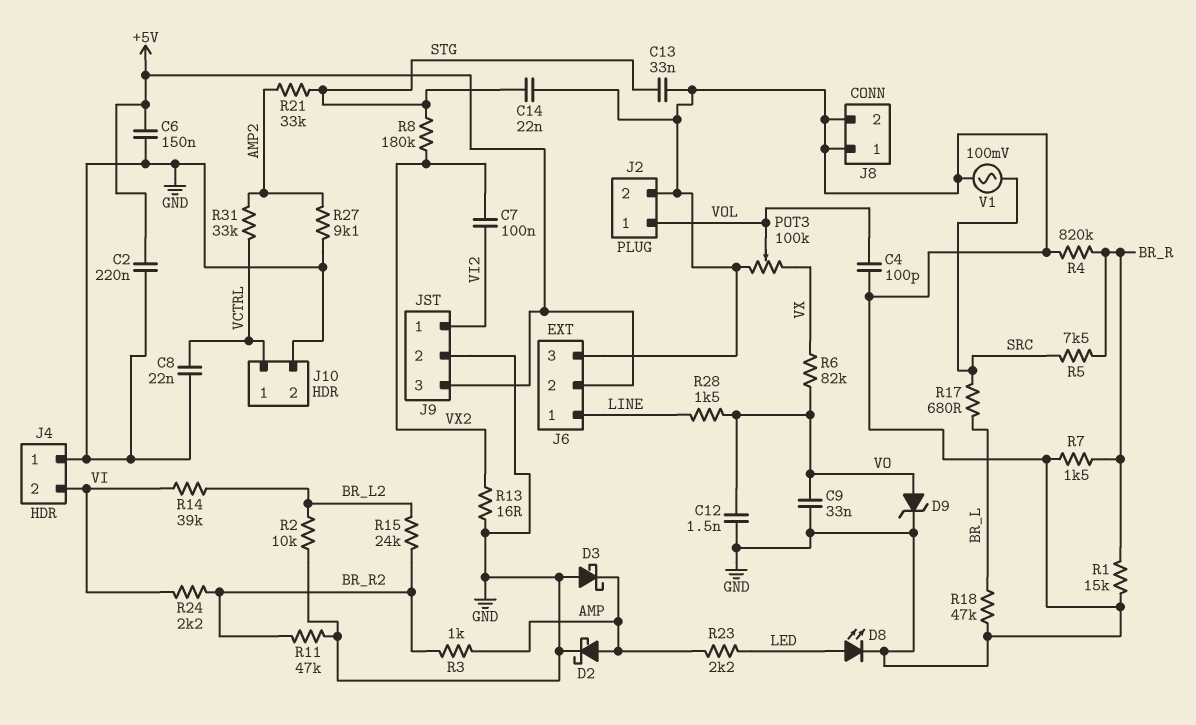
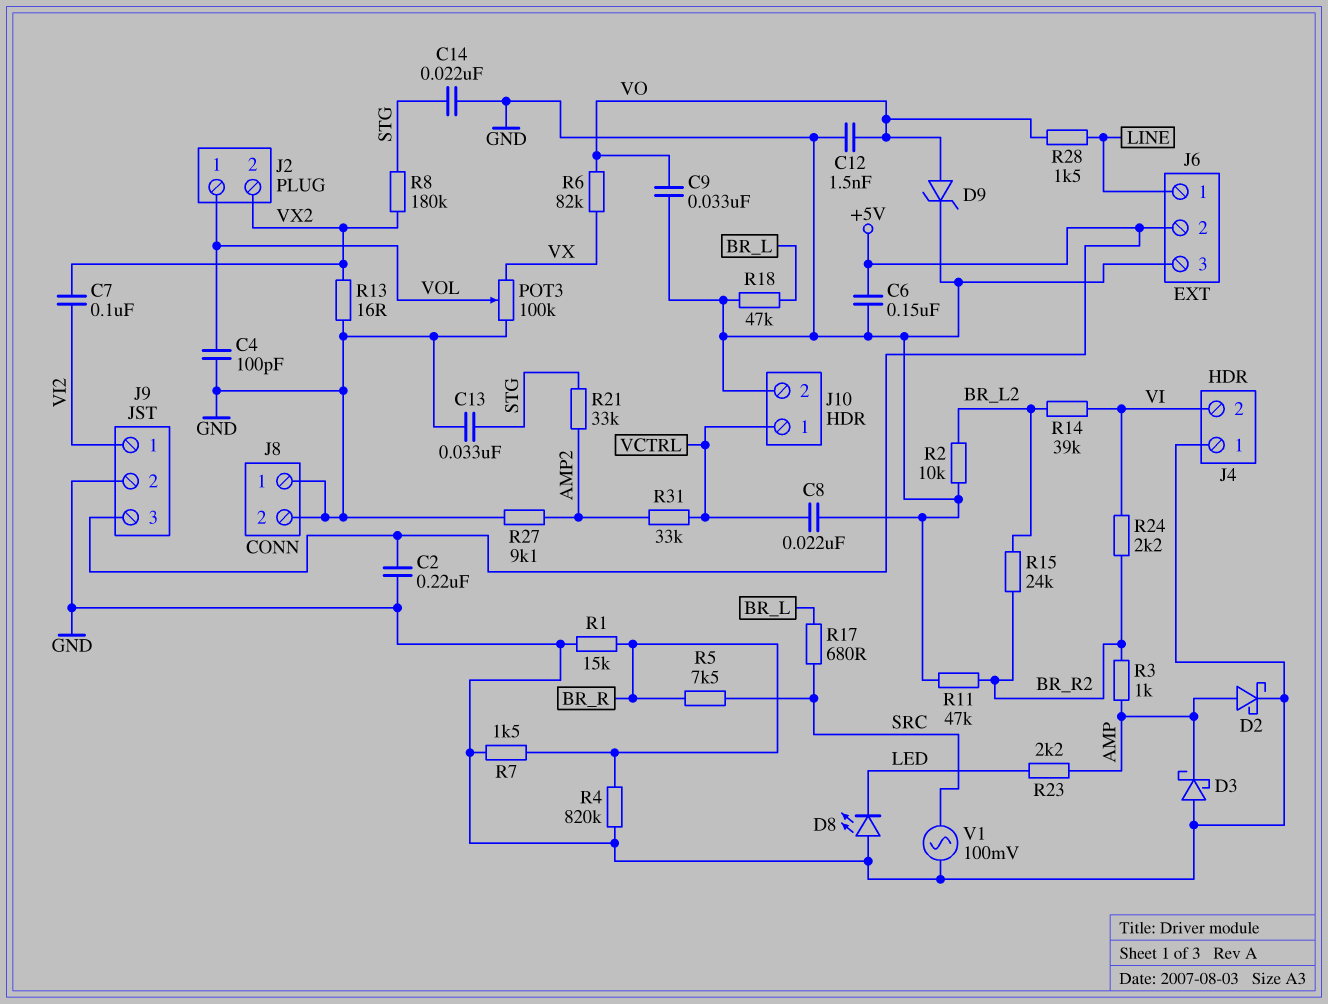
D8: LED (A LED, K GND) -> LED (A GND, K LED)
J2 pin 2: GND -> VX2

